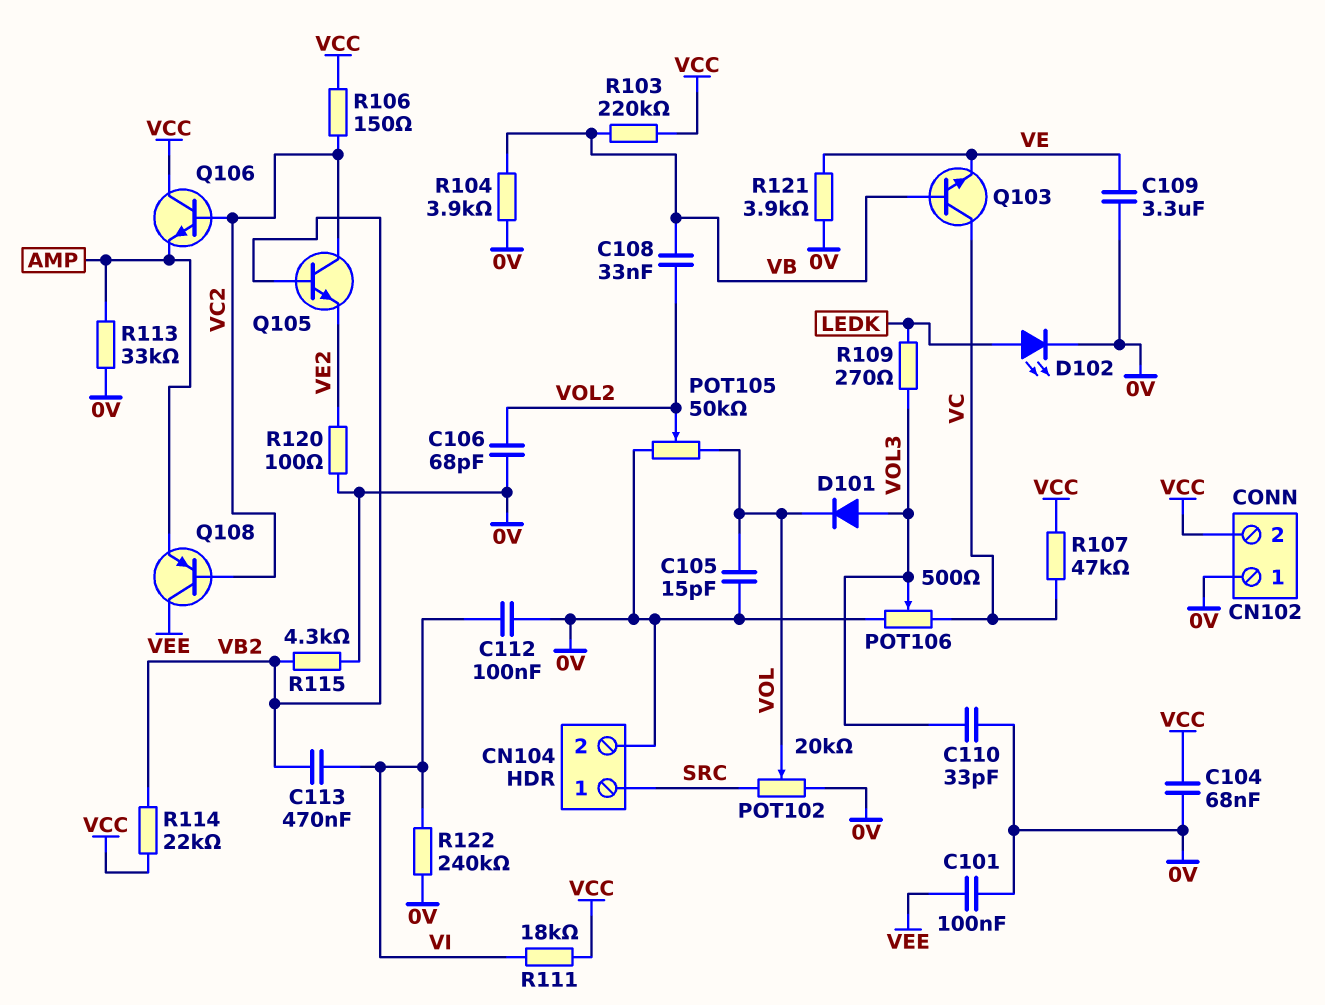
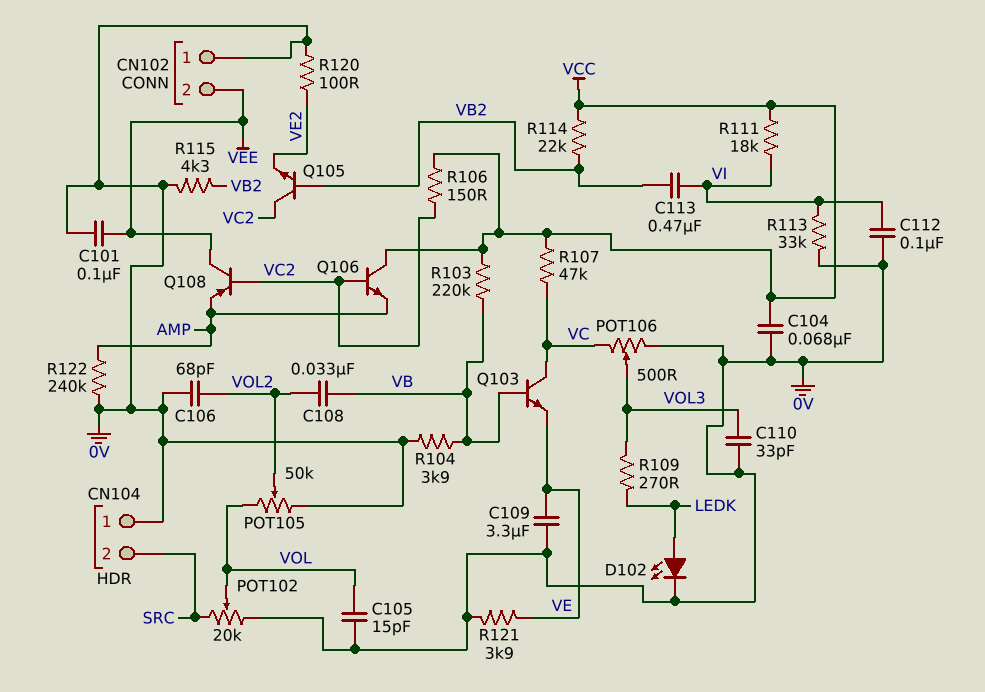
CN102 pin 2: VCC -> VEE
CN104 pin 1: SRC -> 0V
CN104 pin 2: 0V -> SRC
D101: diode (A VOL3, K VOL) -> none
R113: 33k (0V, AMP) -> 33k (0V, VI)
R122: 240k (0V, VI) -> 240k (0V, AMP)

